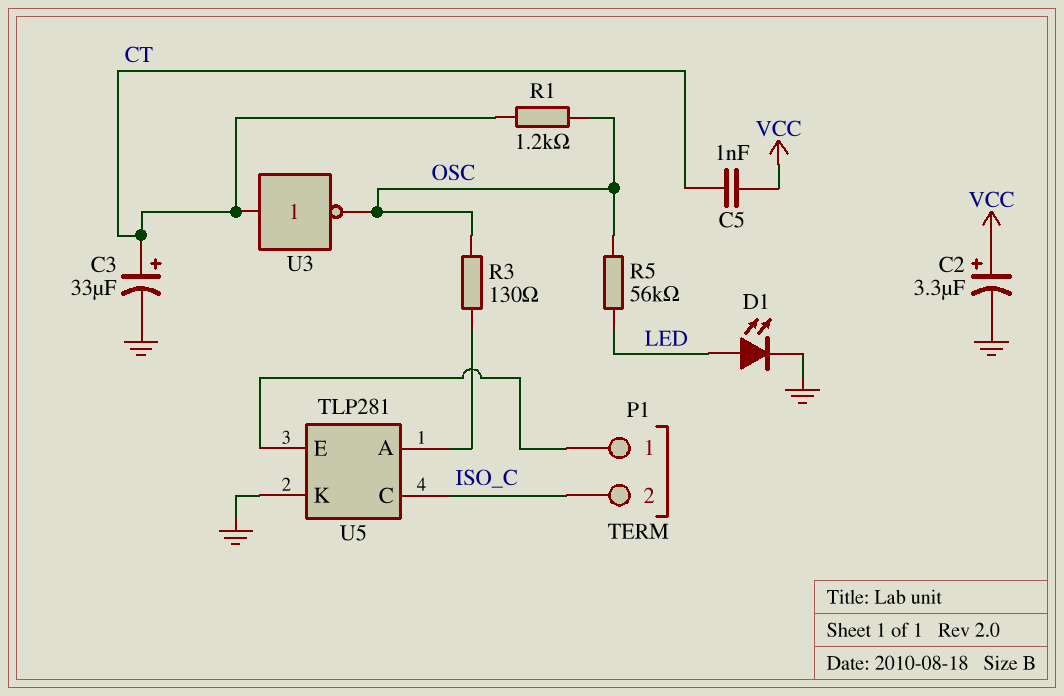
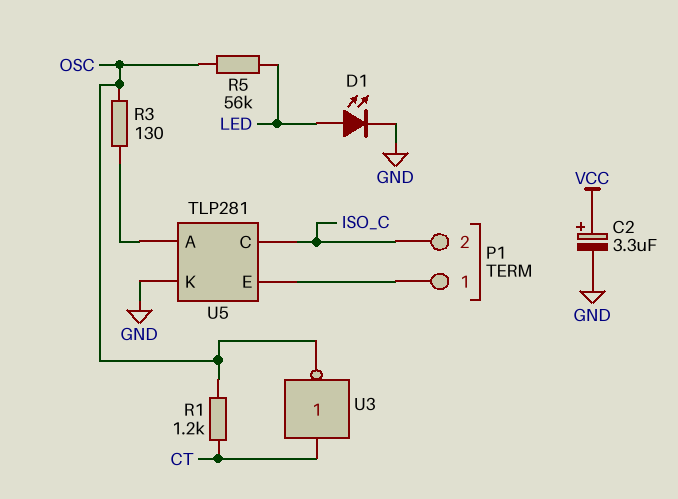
C3: 33uF (plus CT, minus GND) -> none
C5: 1nF (CT, VCC) -> none

